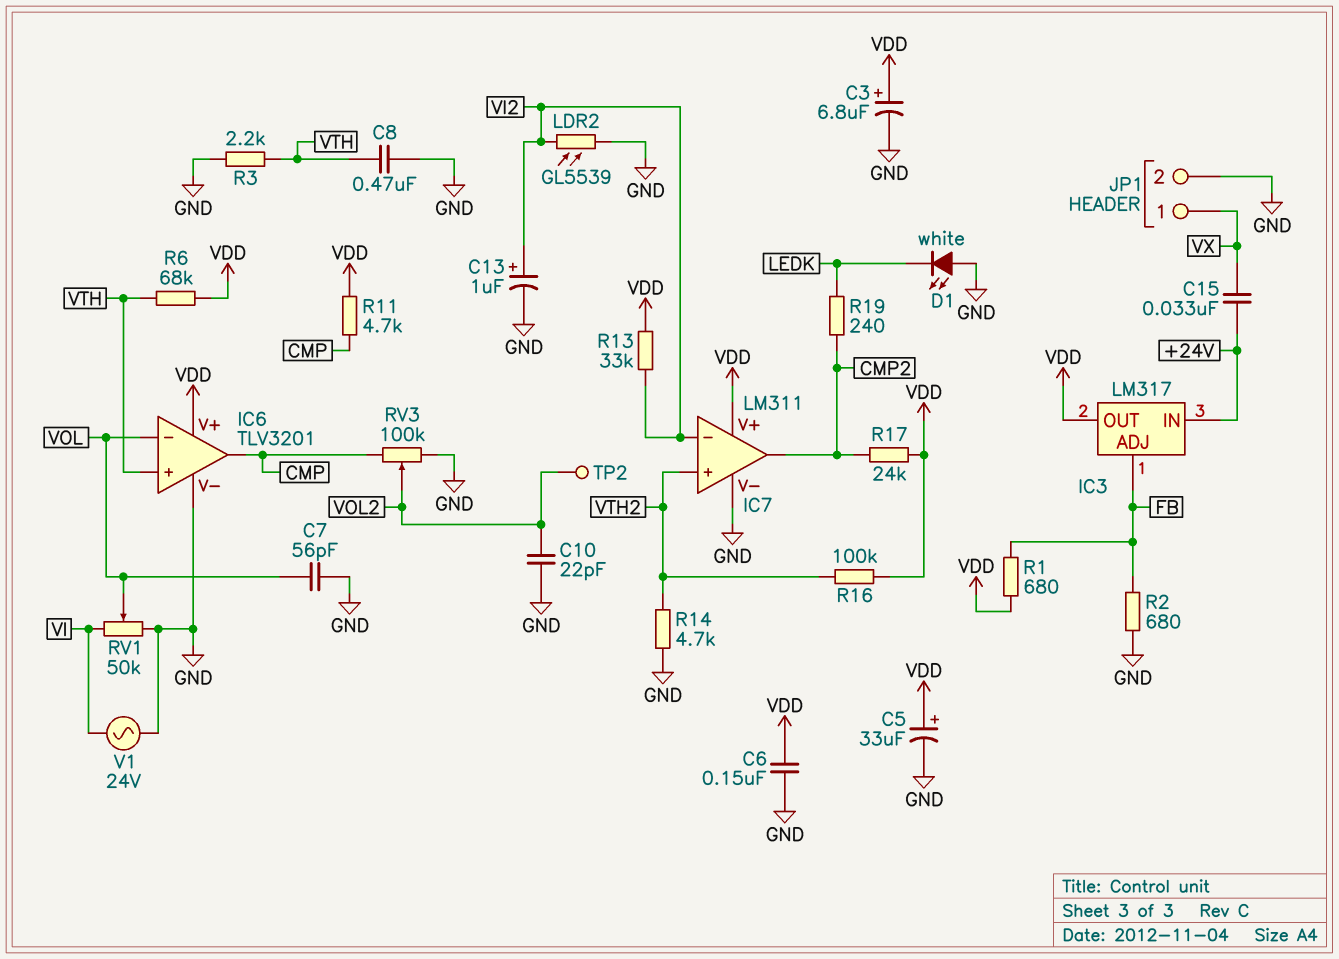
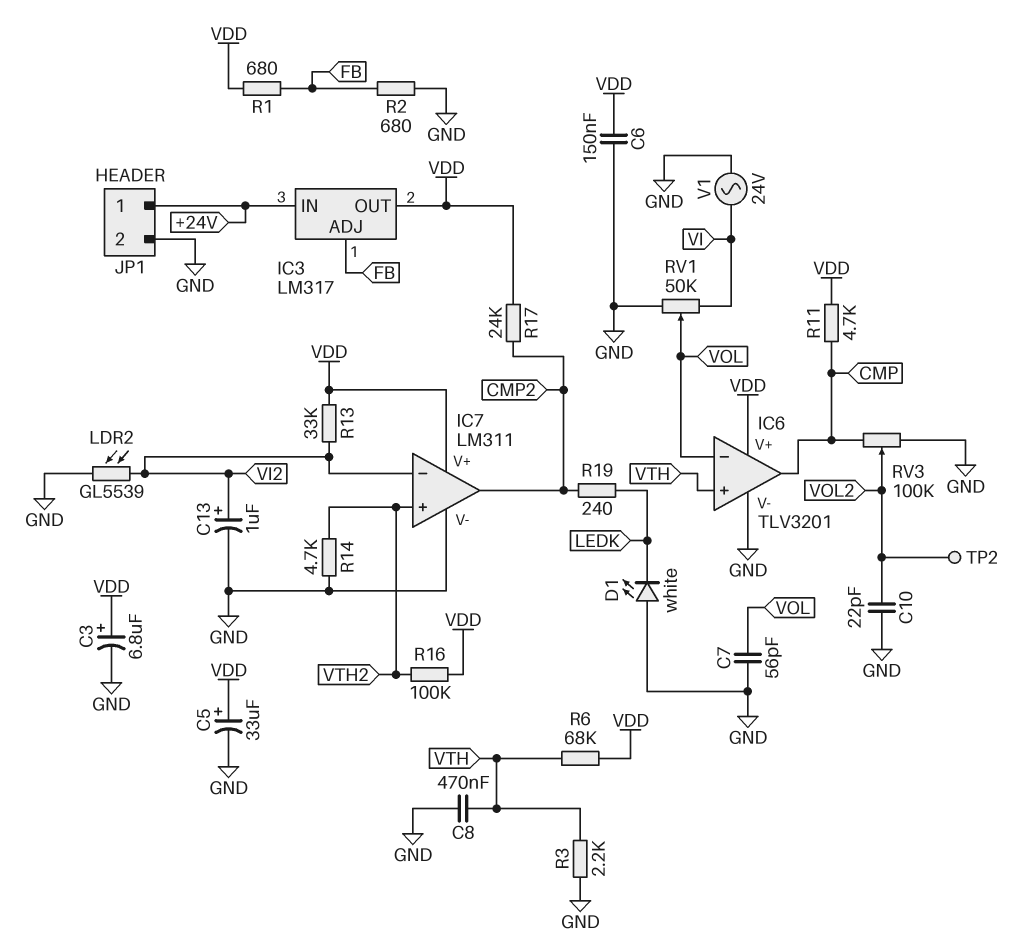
C15: 33nF (+24V, VX) -> none
JP1 pin 1: VX -> +24V

